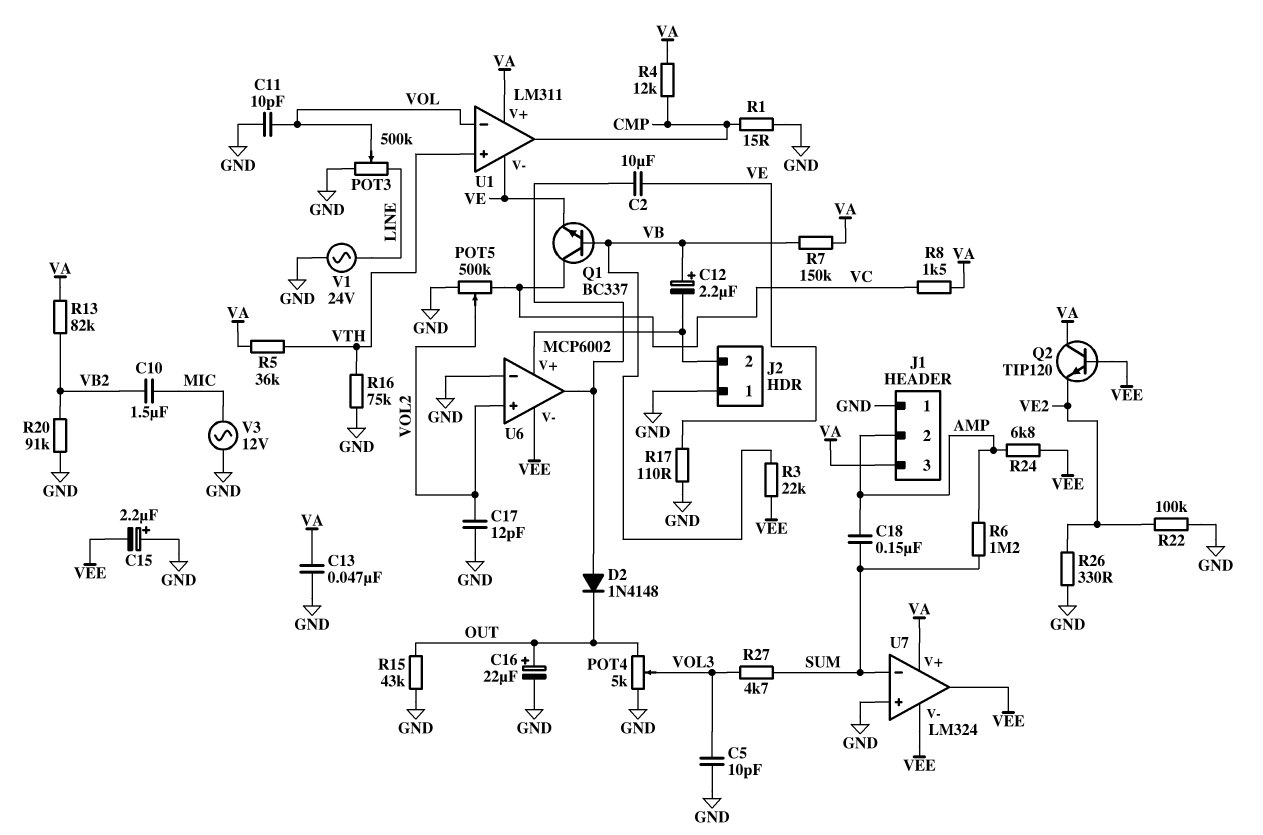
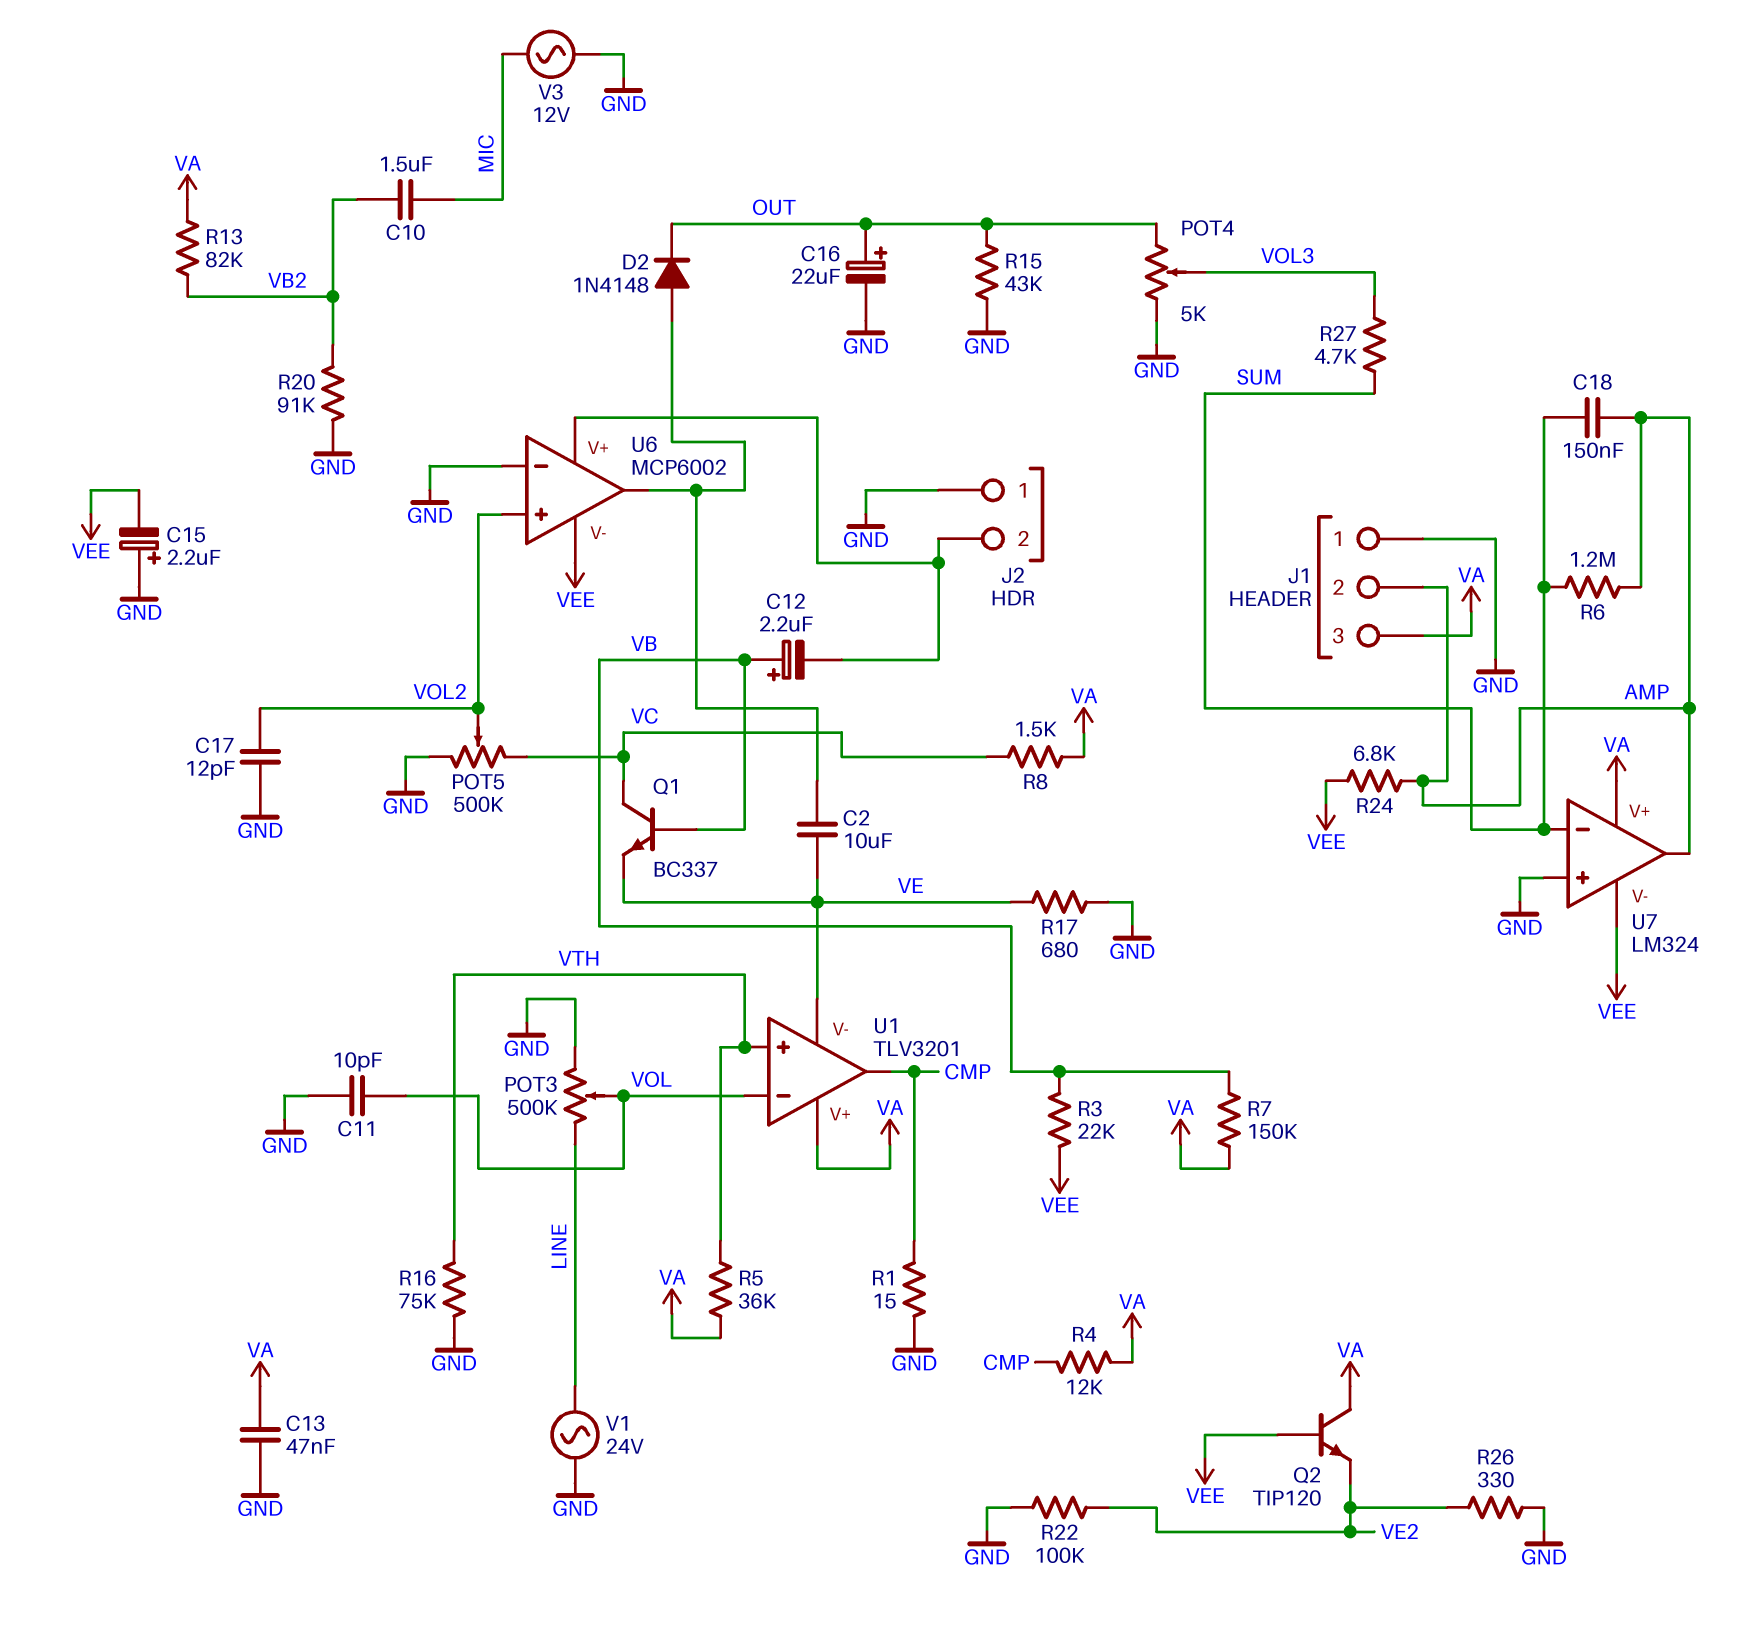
C5: 10pF (GND, VOL3) -> none
R17: 110 (GND, VE) -> 680 (GND, VE)
U1: LM311 -> TLV3201
U7 pin out: VEE -> AMP

